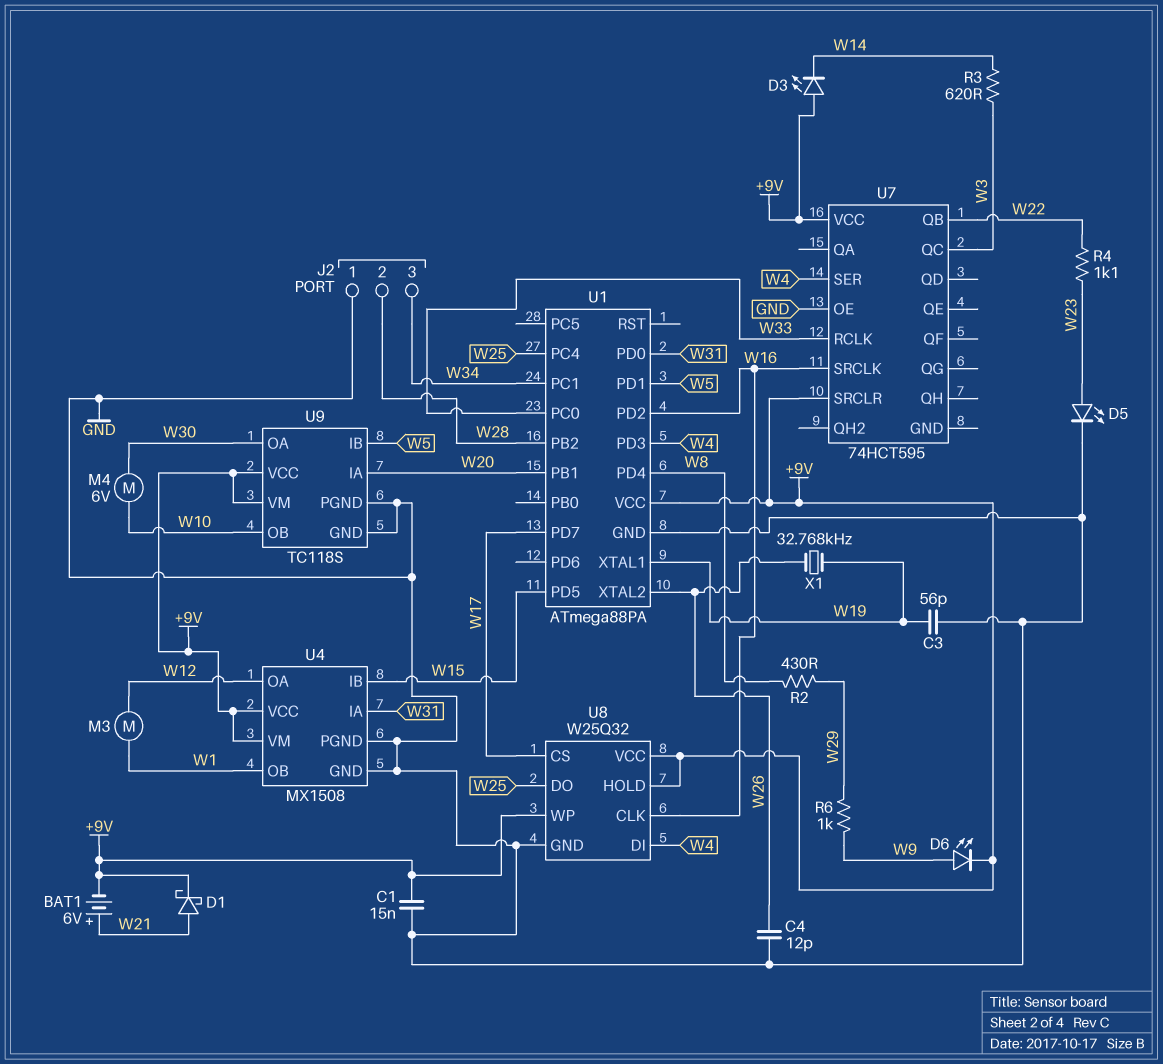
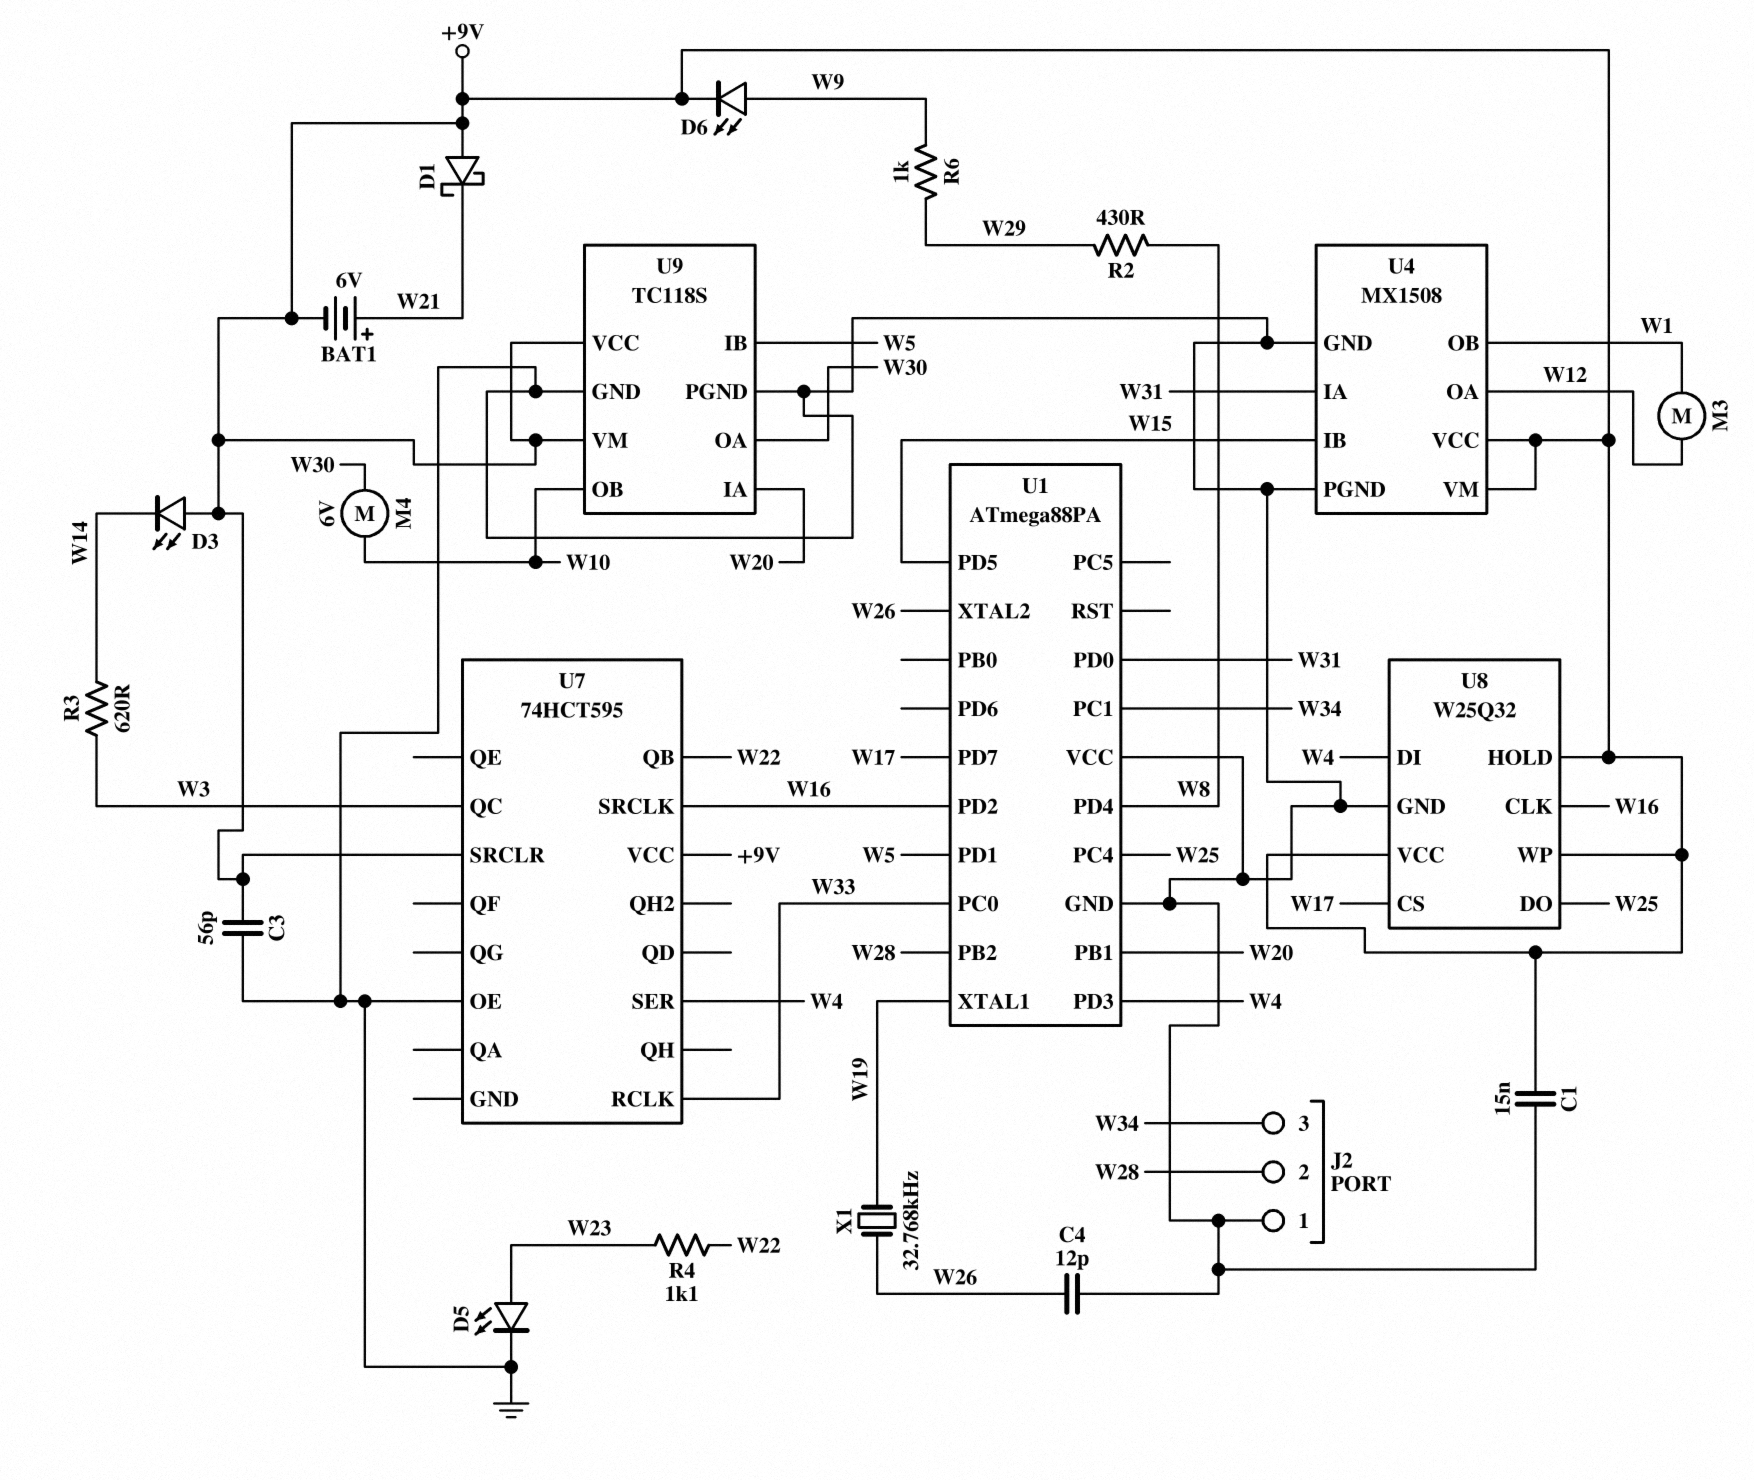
C3: 56pF (GND, W19) -> 56pF (+9V, GND)
D1: schottky (A W21, K +9V) -> schottky (A +9V, K W21)
U1 pin VCC: +9V -> GND

